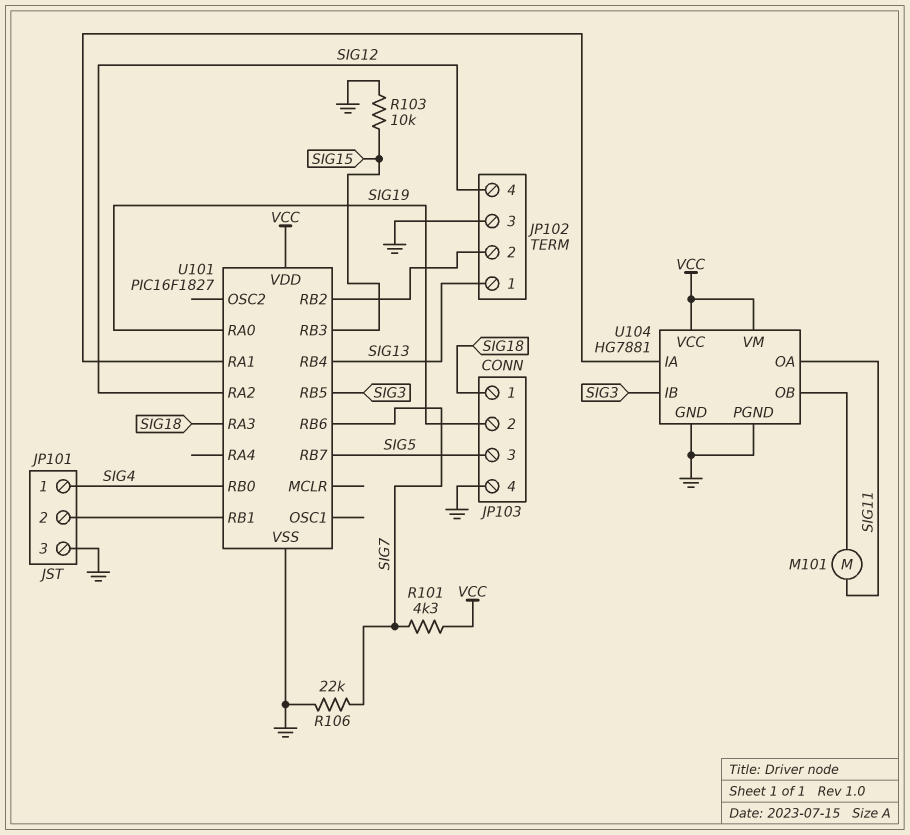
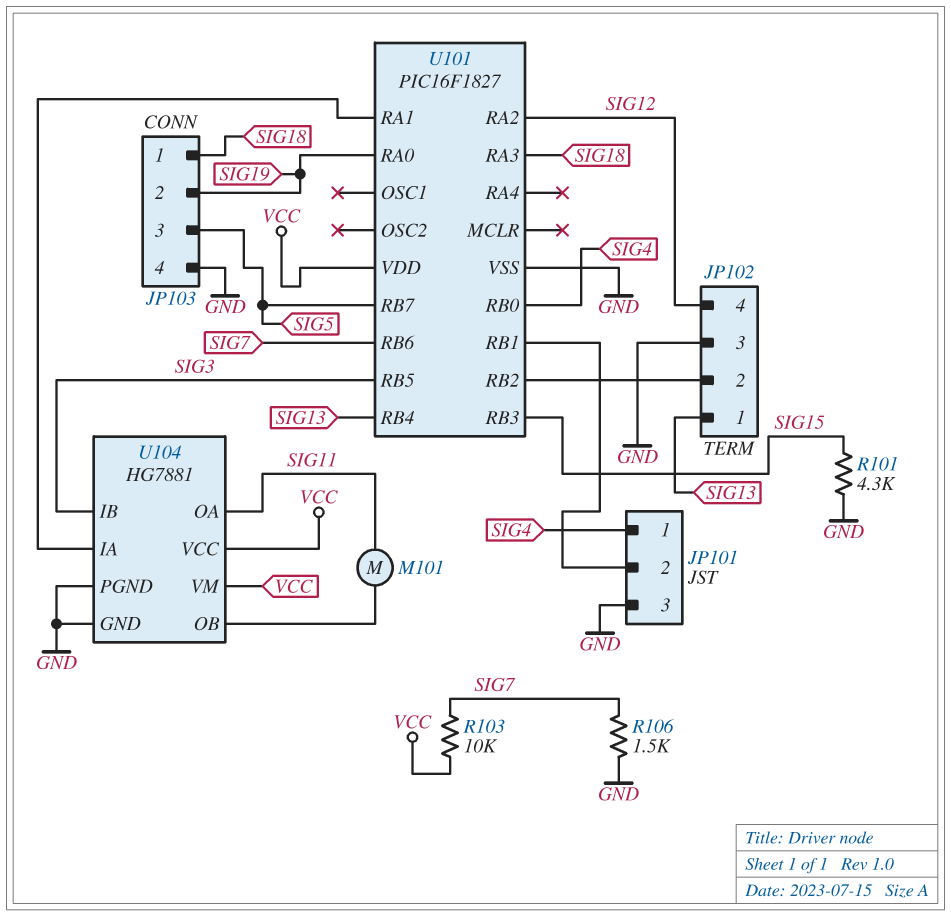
R101: 4.3k (SIG7, VCC) -> 4.3k (GND, SIG15)
R103: 10k (GND, SIG15) -> 10k (SIG7, VCC)
R106: 22k (GND, SIG7) -> 1.5k (GND, SIG7)

